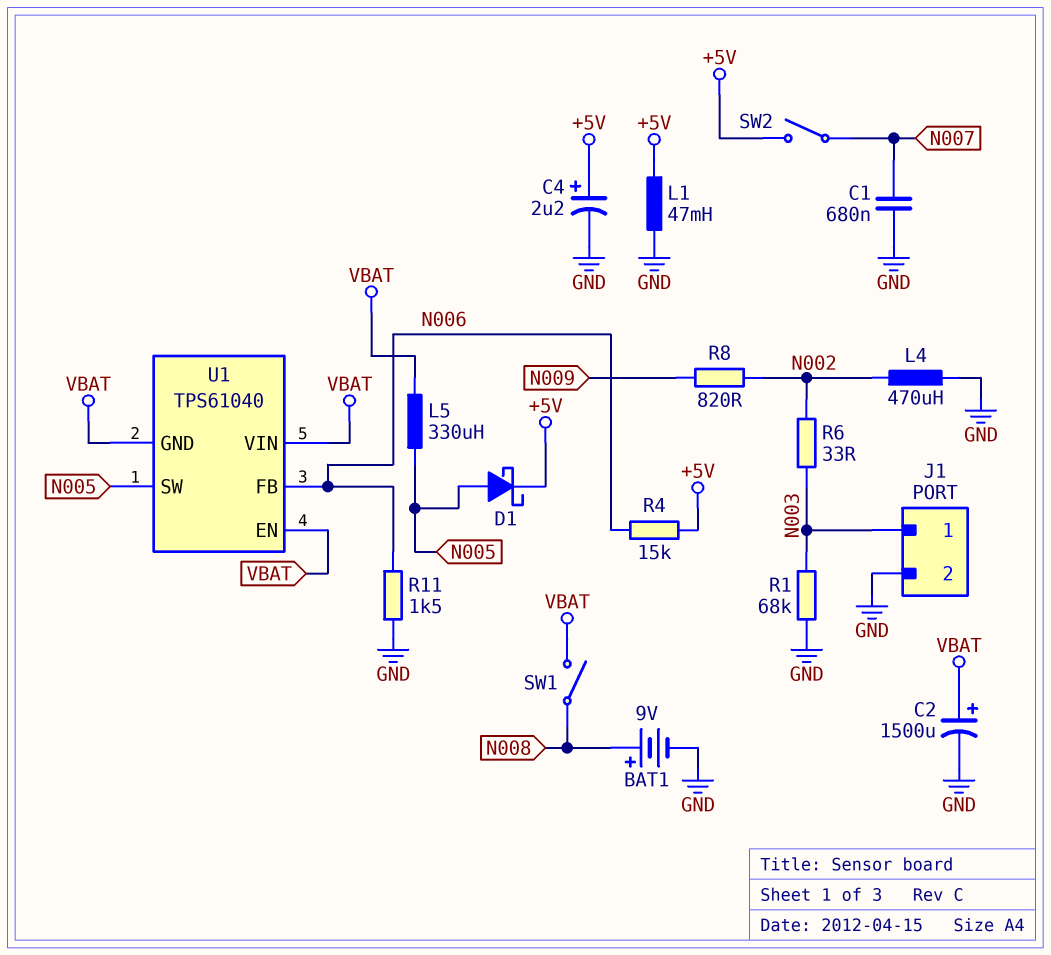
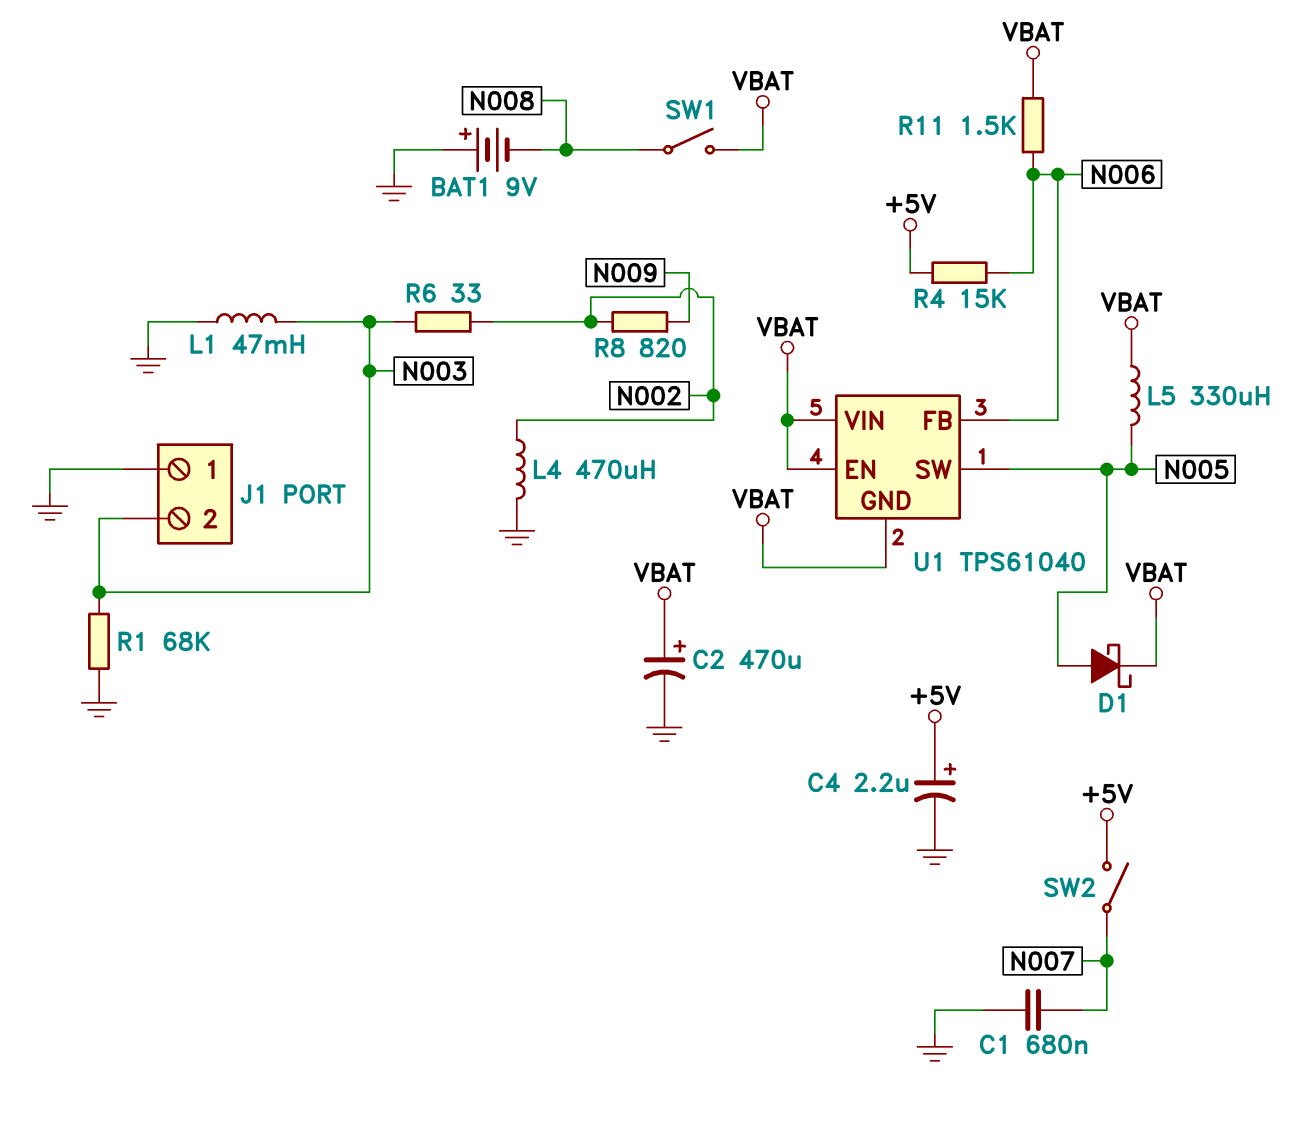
BAT1: 9V (plus N008, minus GND) -> 9V (plus GND, minus N008)
C2: 1500uF (plus VBAT, minus GND) -> 470uF (plus VBAT, minus GND)
D1: schottky (A N005, K +5V) -> schottky (A N005, K VBAT)
J1 pin 1: N003 -> GND
J1 pin 2: GND -> N003
L1: 47mH (+5V, GND) -> 47mH (GND, N003)
R11: 1.5k (GND, N006) -> 1.5k (N006, VBAT)

